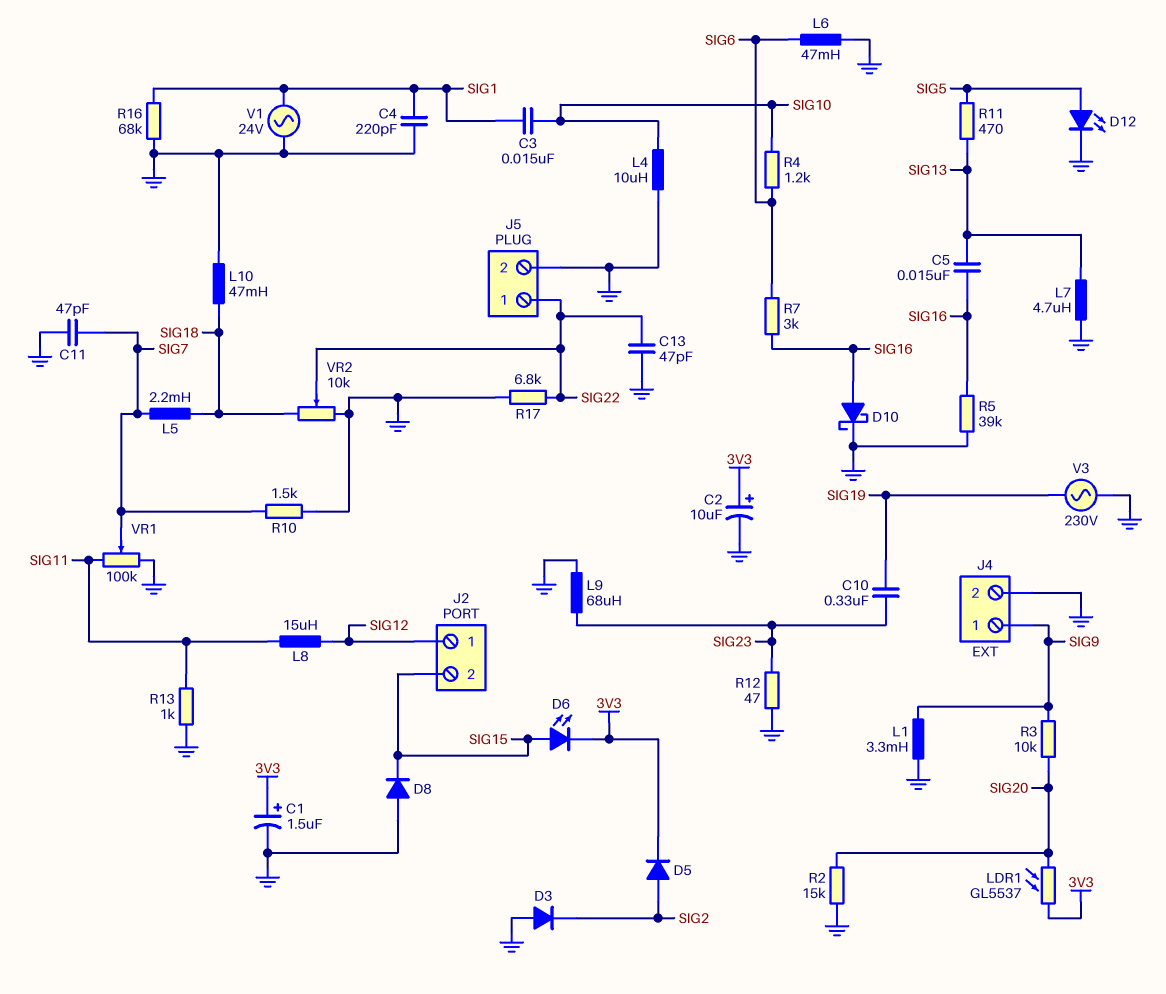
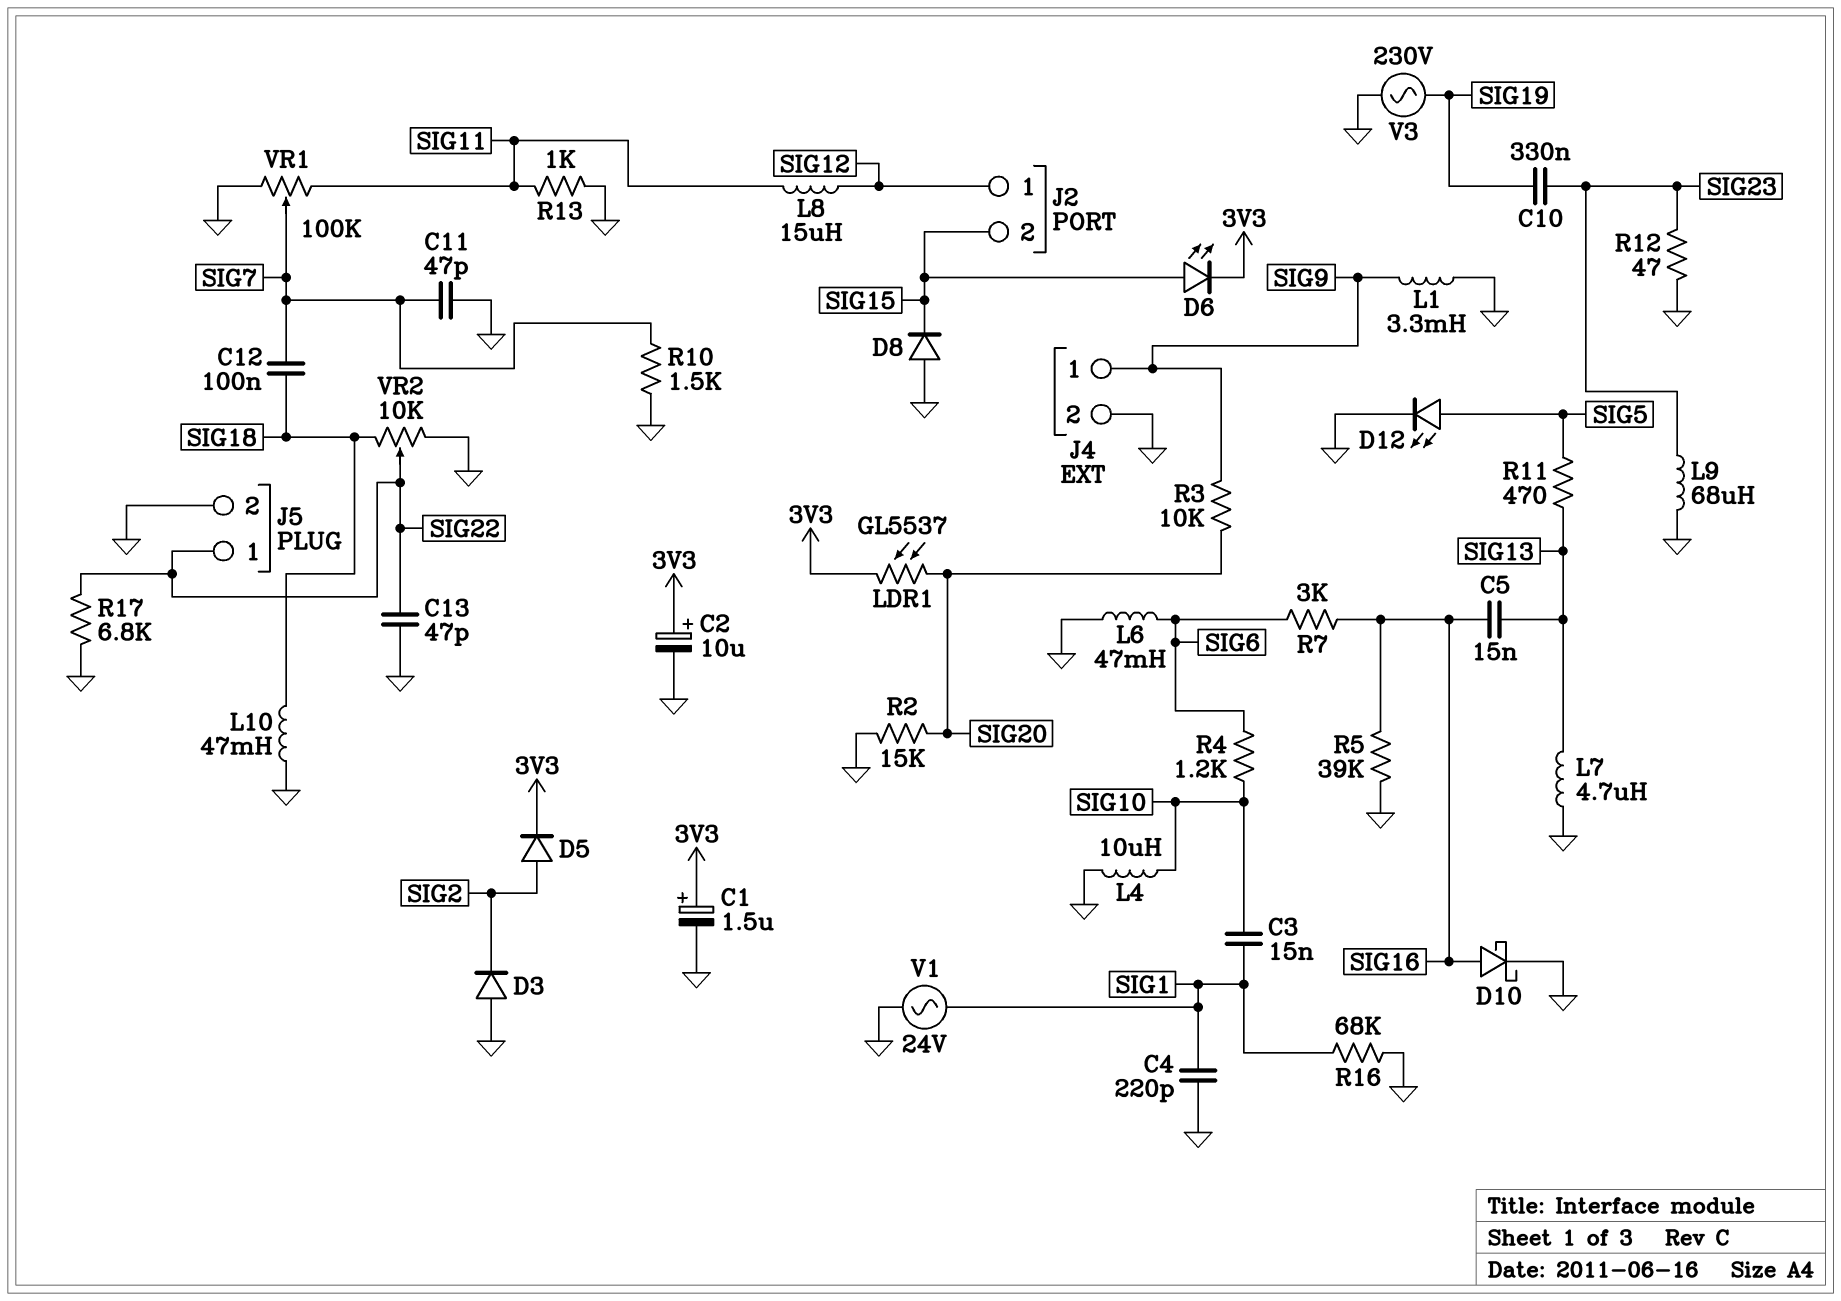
C12: none -> 100nF (SIG7, SIG18)
L5: 2.2mH (SIG7, SIG18) -> none

